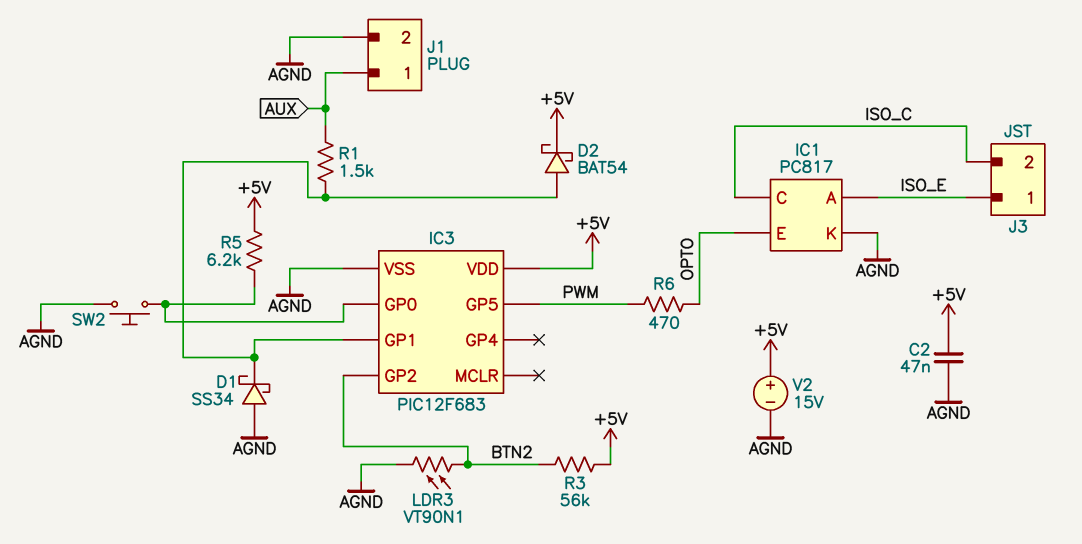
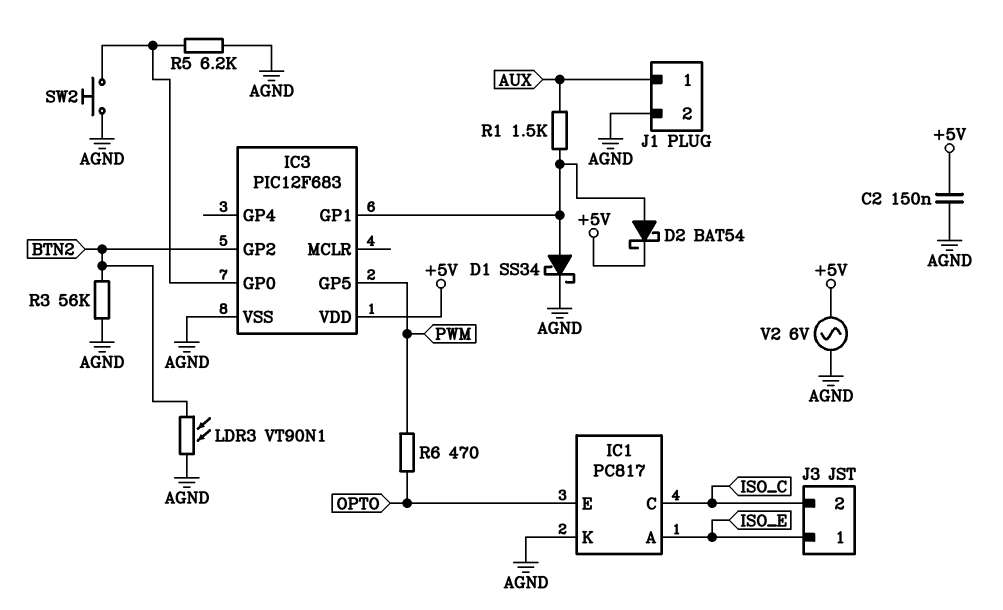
C2: 47nF (+5V, AGND) -> 150nF (+5V, AGND)
D1: schottky SS34 (A AGND, K IC3/GP1) -> schottky SS34 (A IC3/GP1, K AGND)
R3: 56k (+5V, BTN2) -> 56k (AGND, BTN2)
R5: 6.2k (+5V, IC3/GP0) -> 6.2k (AGND, IC3/GP0)
V2: 15V (plus +5V, minus AGND) -> AC 6V (+5V, AGND)

